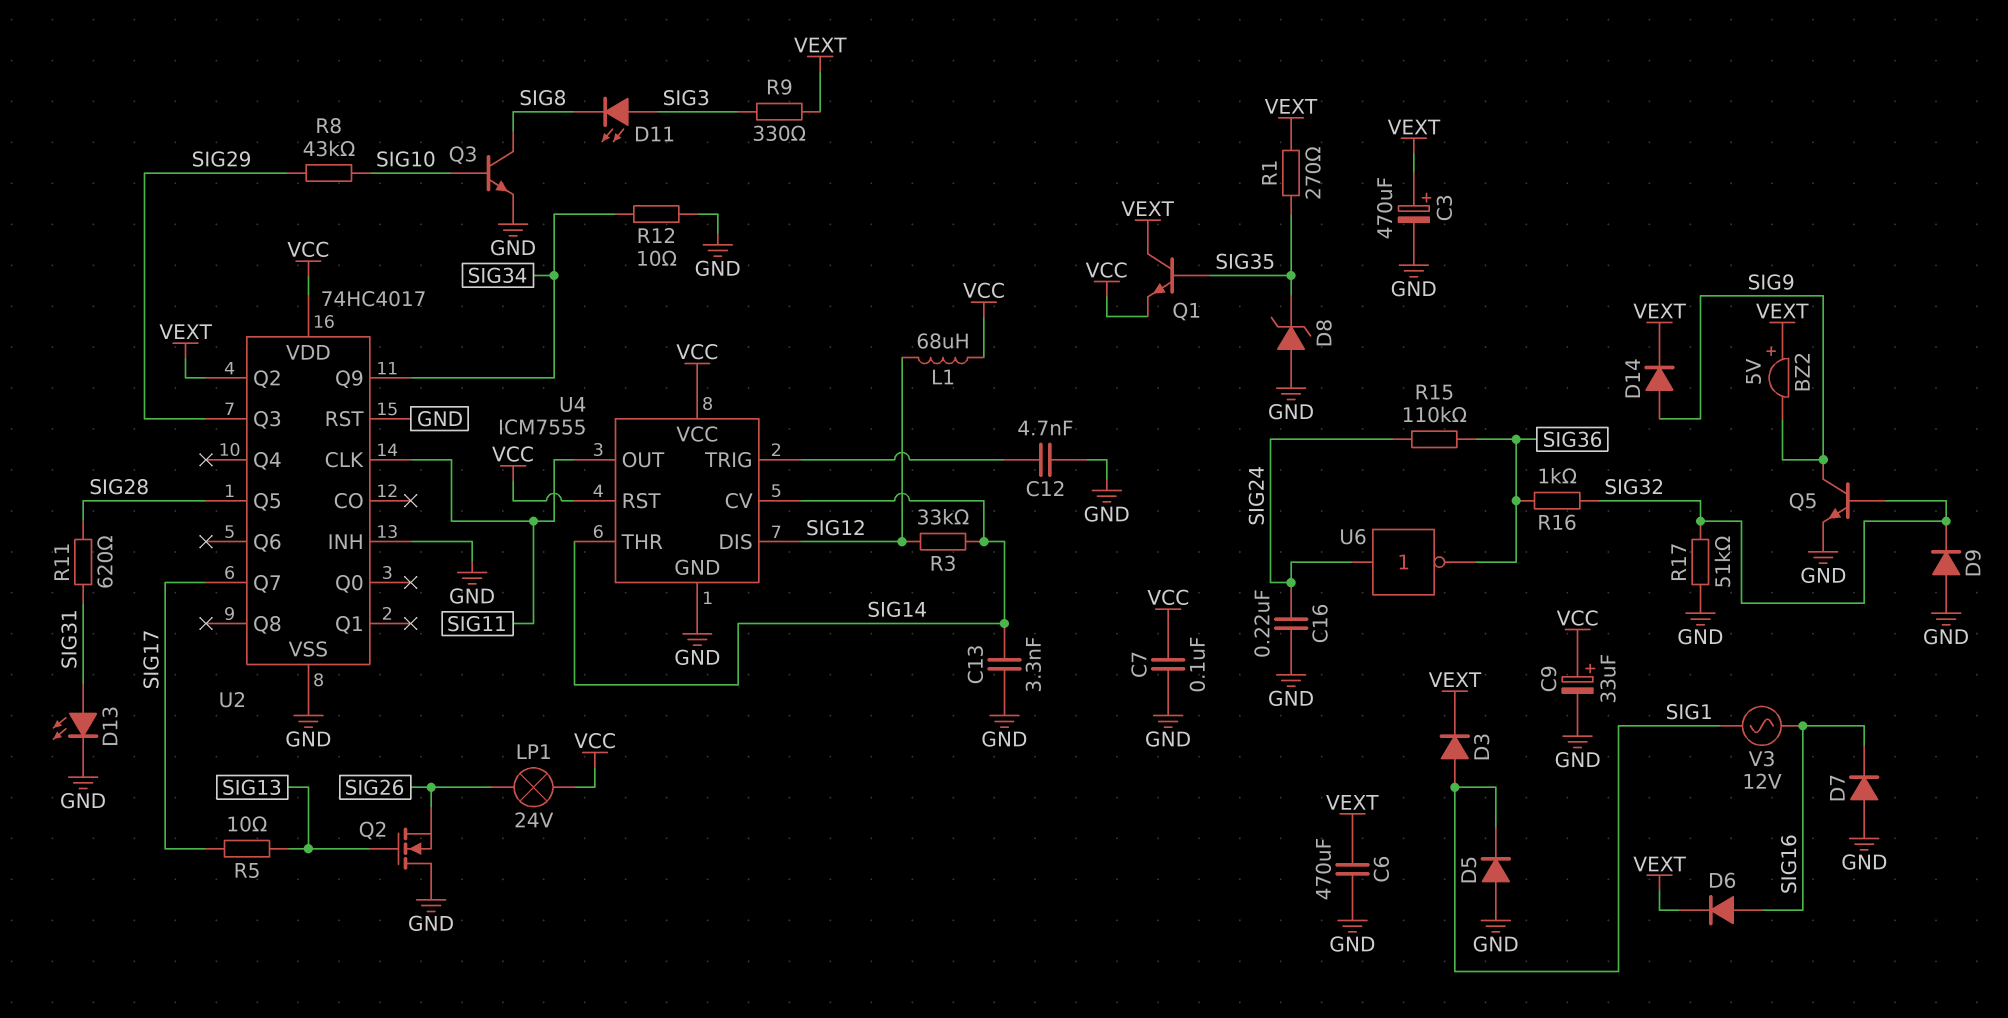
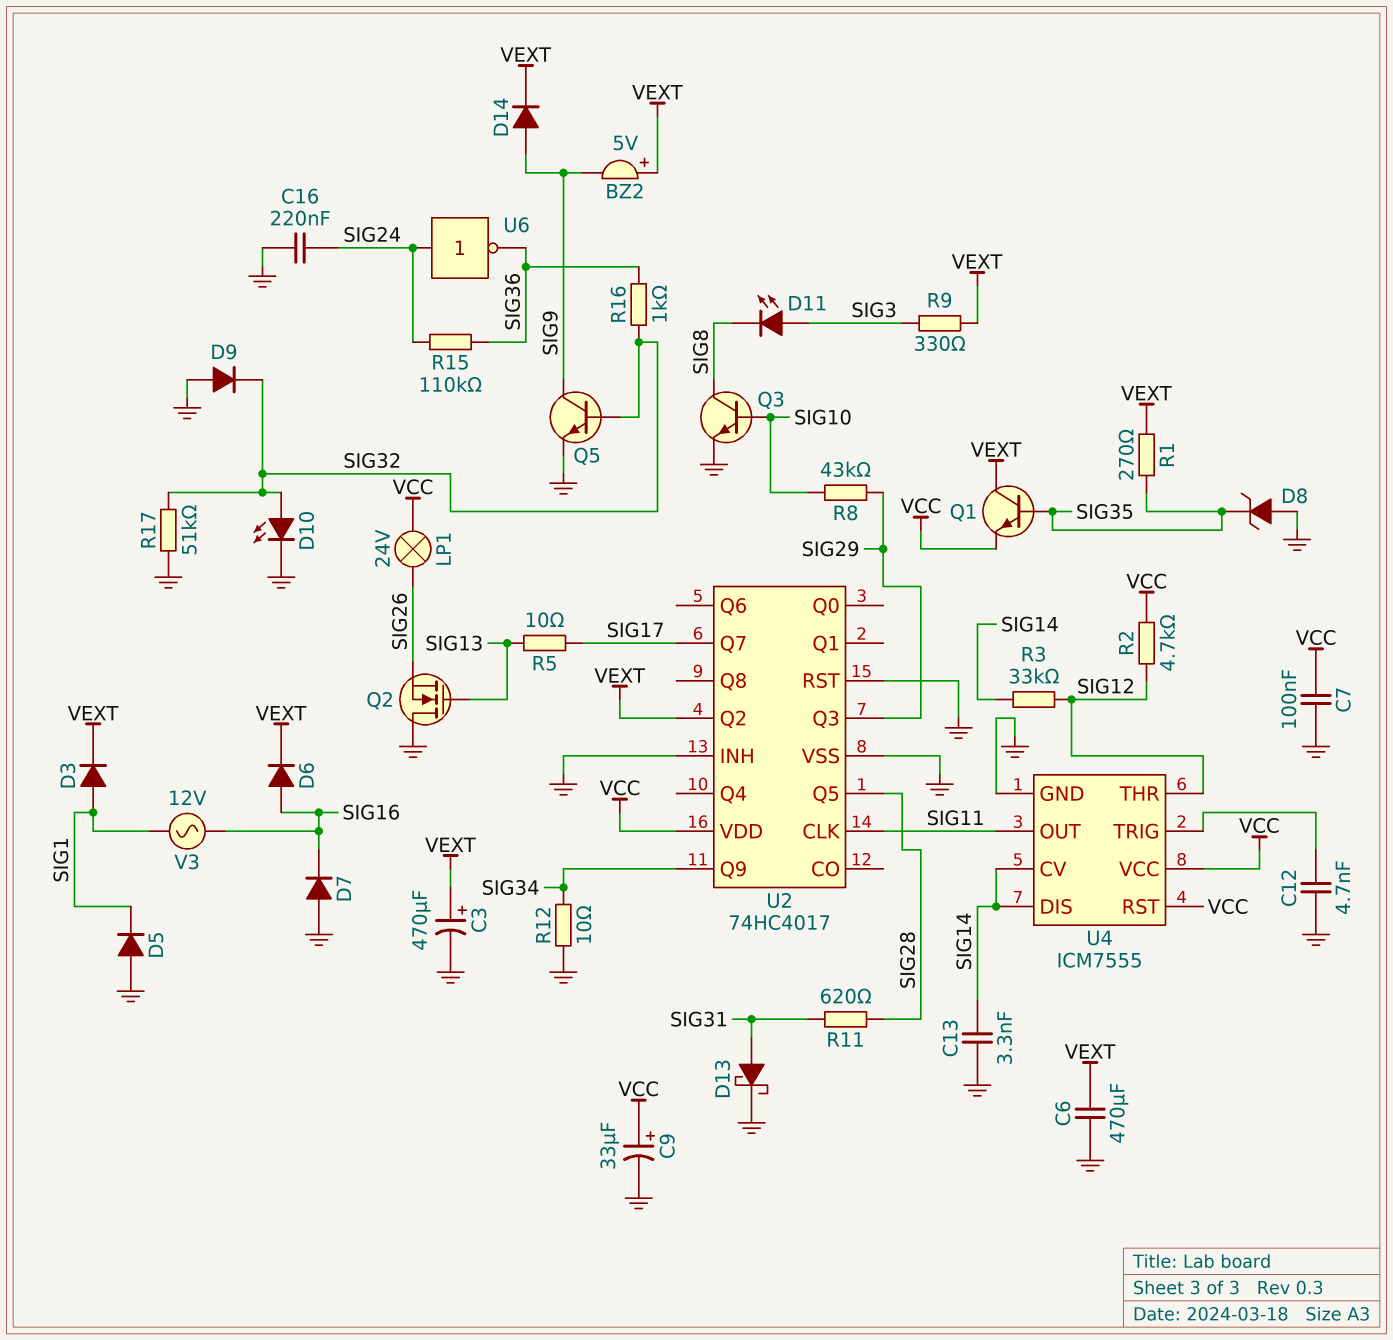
D10: none -> LED (A SIG32, K GND)
D13: LED (A SIG31, K GND) -> schottky (A SIG31, K GND)
L1: 68uH (SIG12, VCC) -> none
R2: none -> 4.7k (SIG12, VCC)
U4 pin DIS: SIG12 -> SIG14
U4 pin THR: SIG14 -> SIG12

